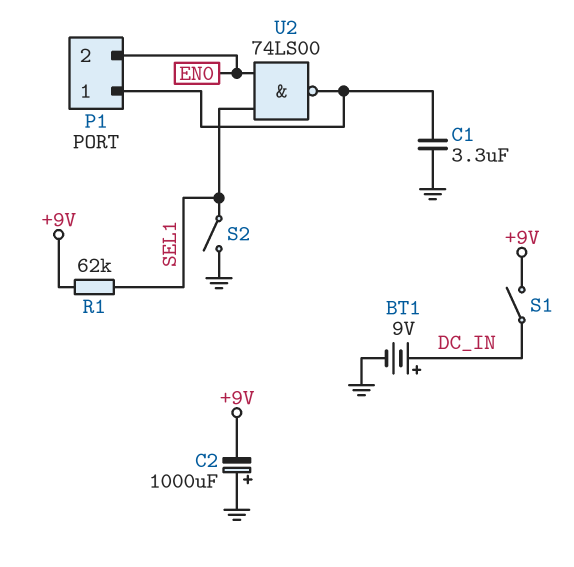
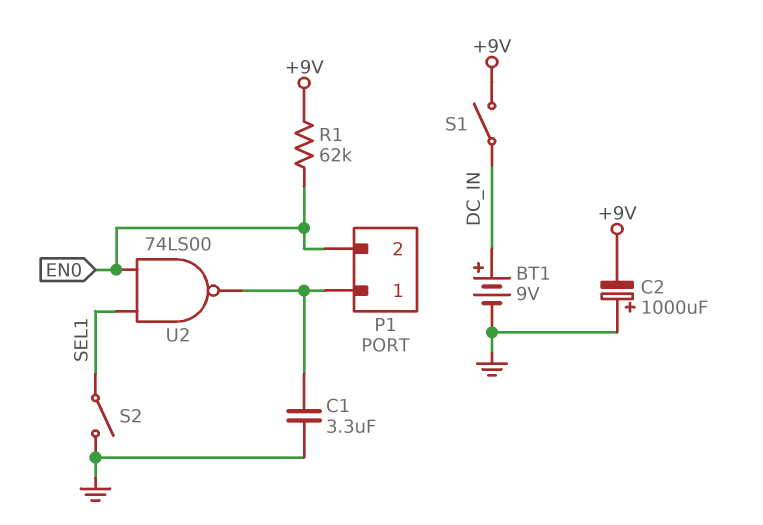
R1: 62k (+9V, SEL1) -> 62k (+9V, EN0)

